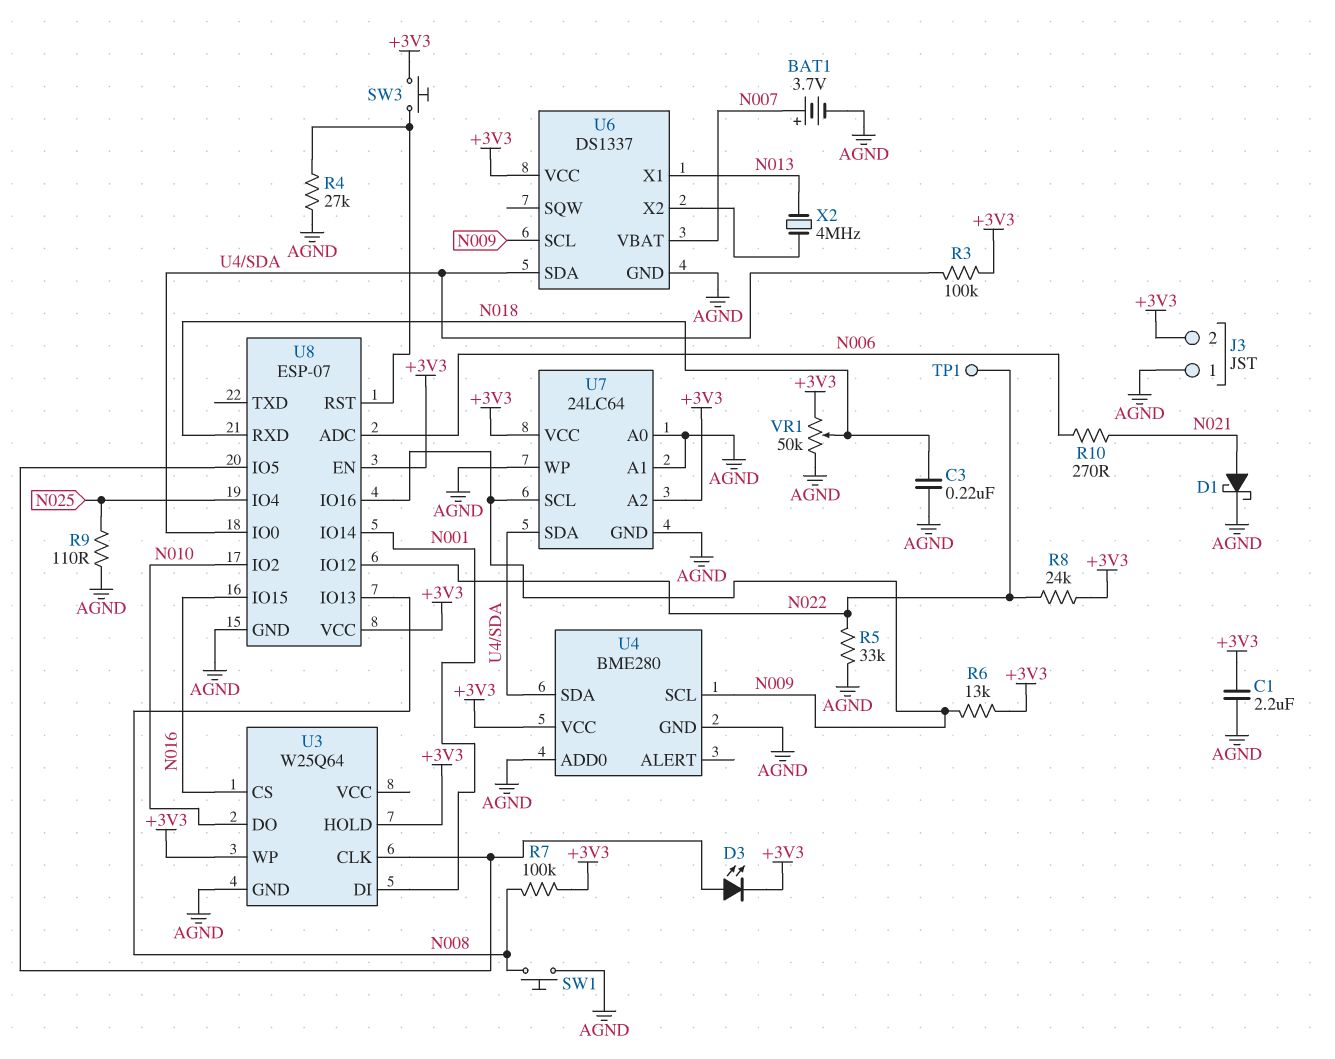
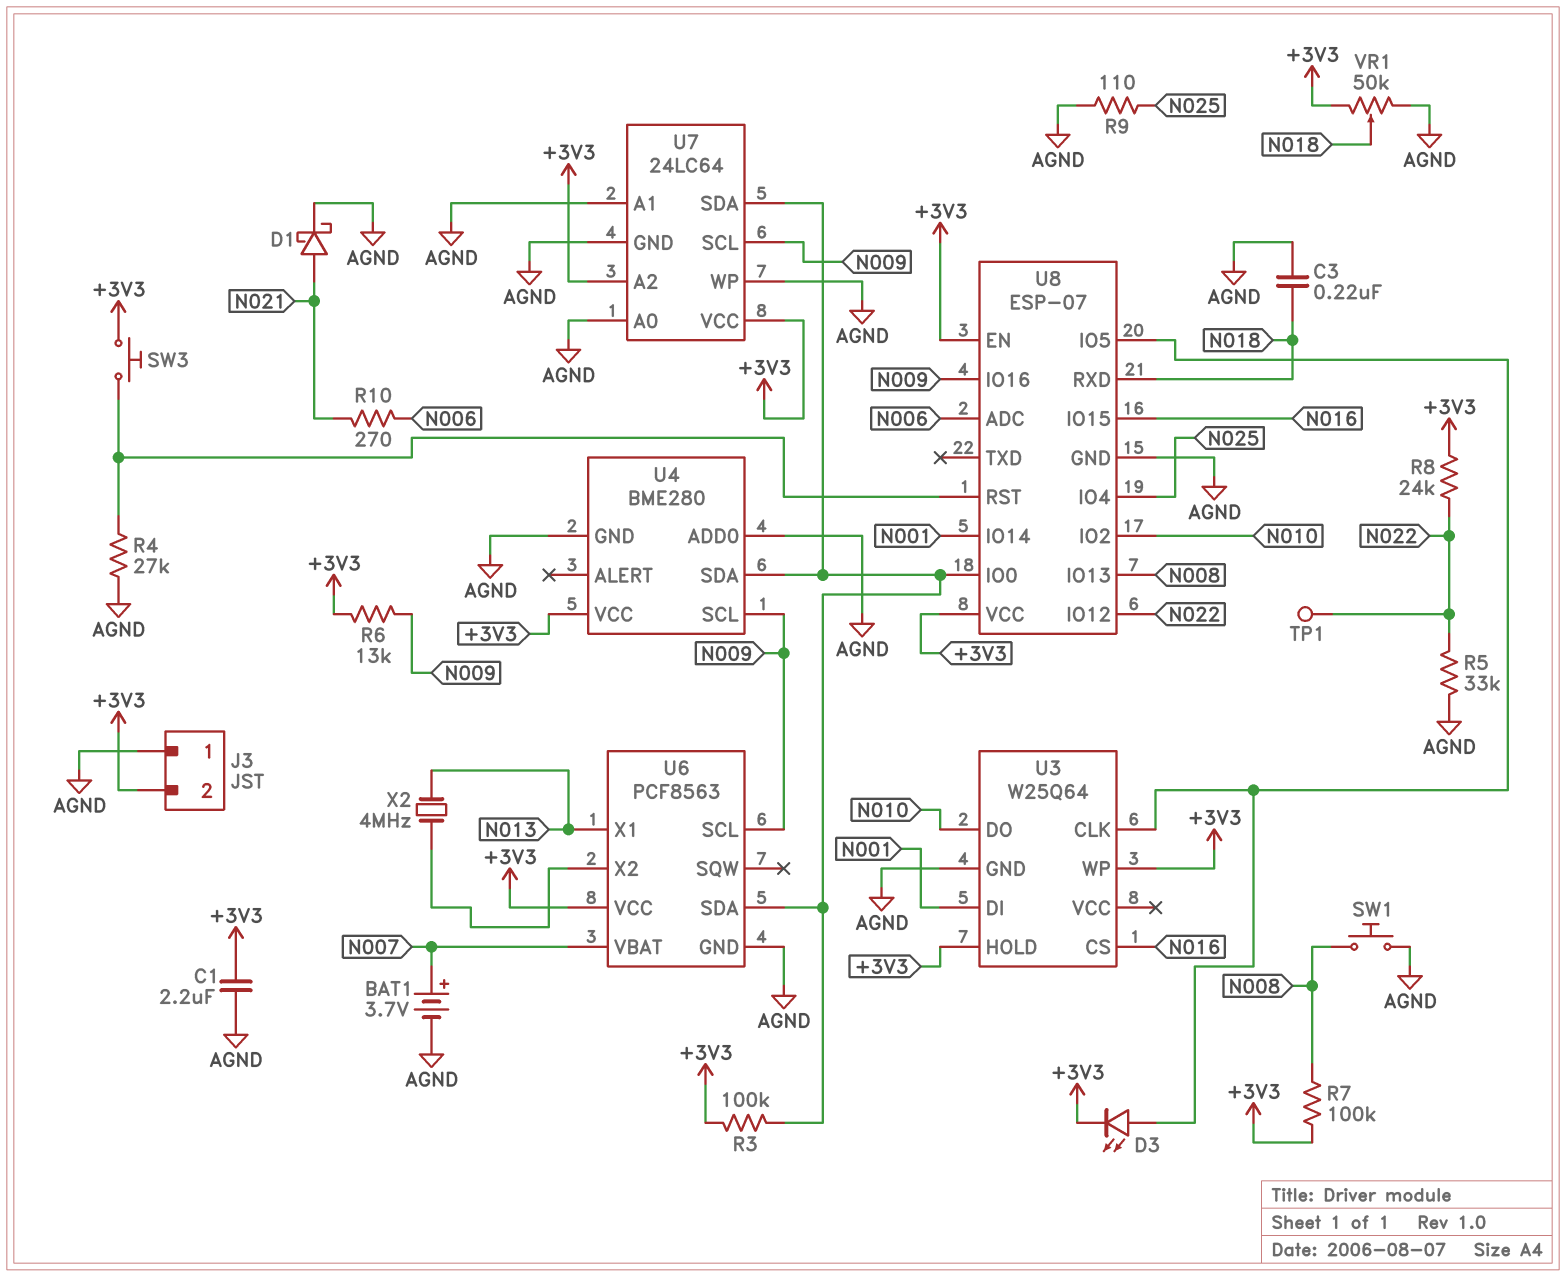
U6: DS1337 -> PCF8563

